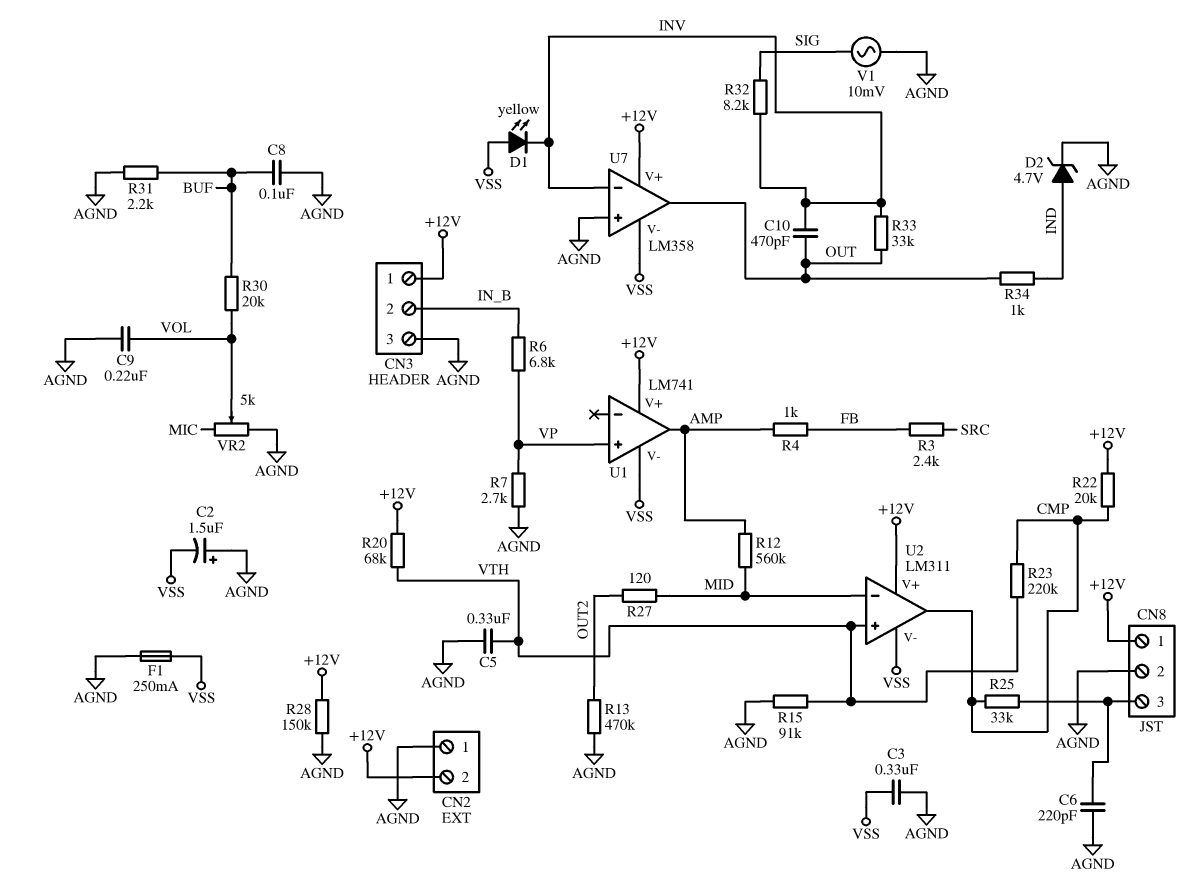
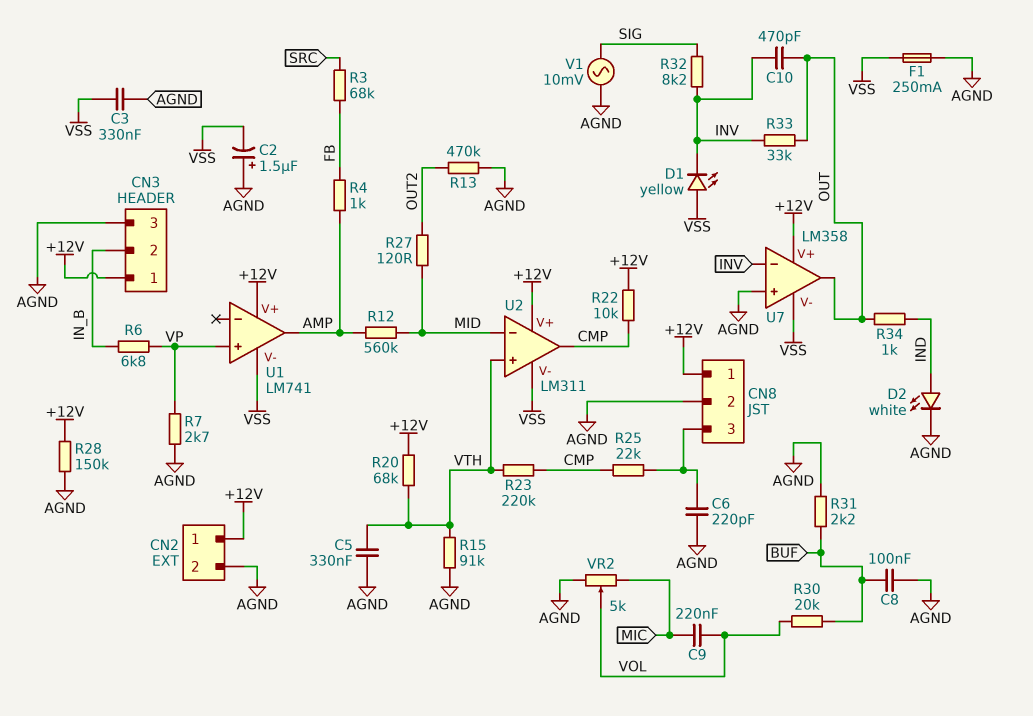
C9: 220nF (AGND, VOL) -> 220nF (MIC, VOL)
CN2 pin 1: AGND -> +12V
CN2 pin 2: +12V -> AGND
D2: zener 4.7V (A IND, K AGND) -> LED white (A IND, K AGND)
R3: 2.4k (FB, SRC) -> 68k (FB, SRC)
R22: 20k (+12V, CMP) -> 10k (+12V, CMP)
R25: 33k (CMP, CN8/3) -> 22k (CMP, CN8/3)

